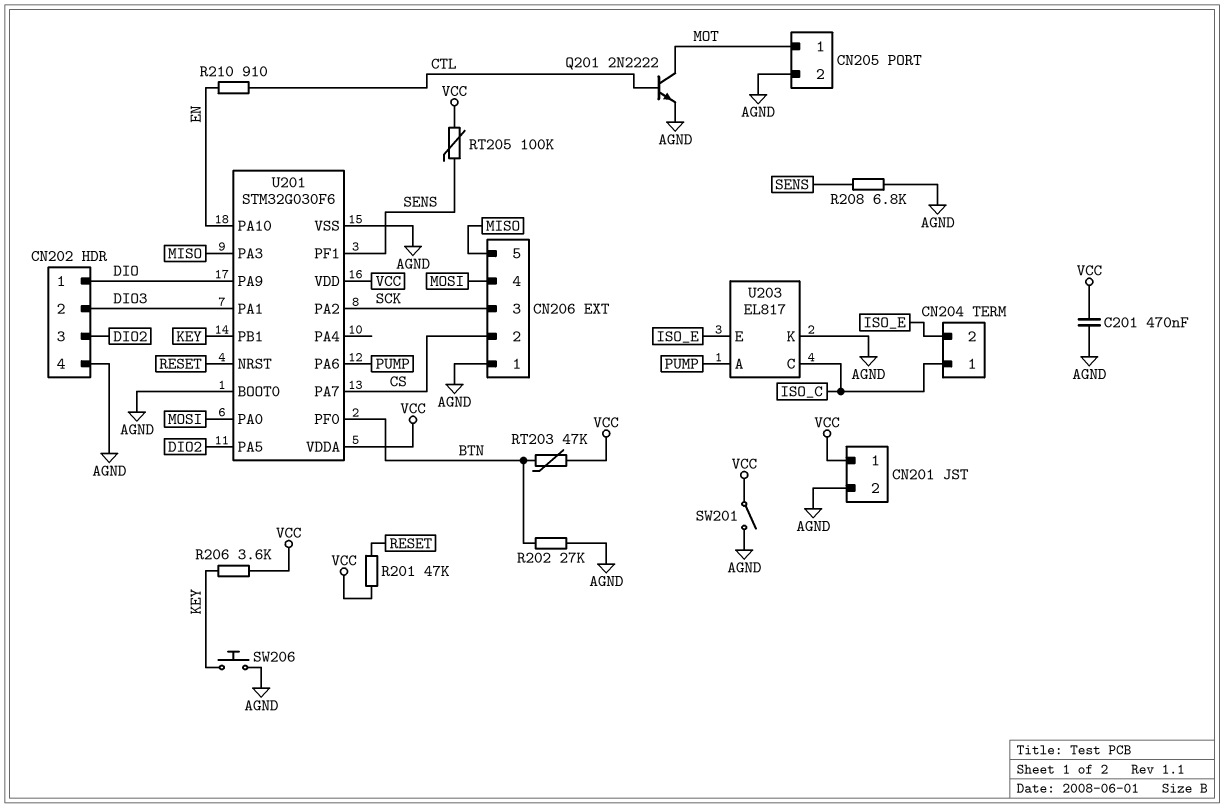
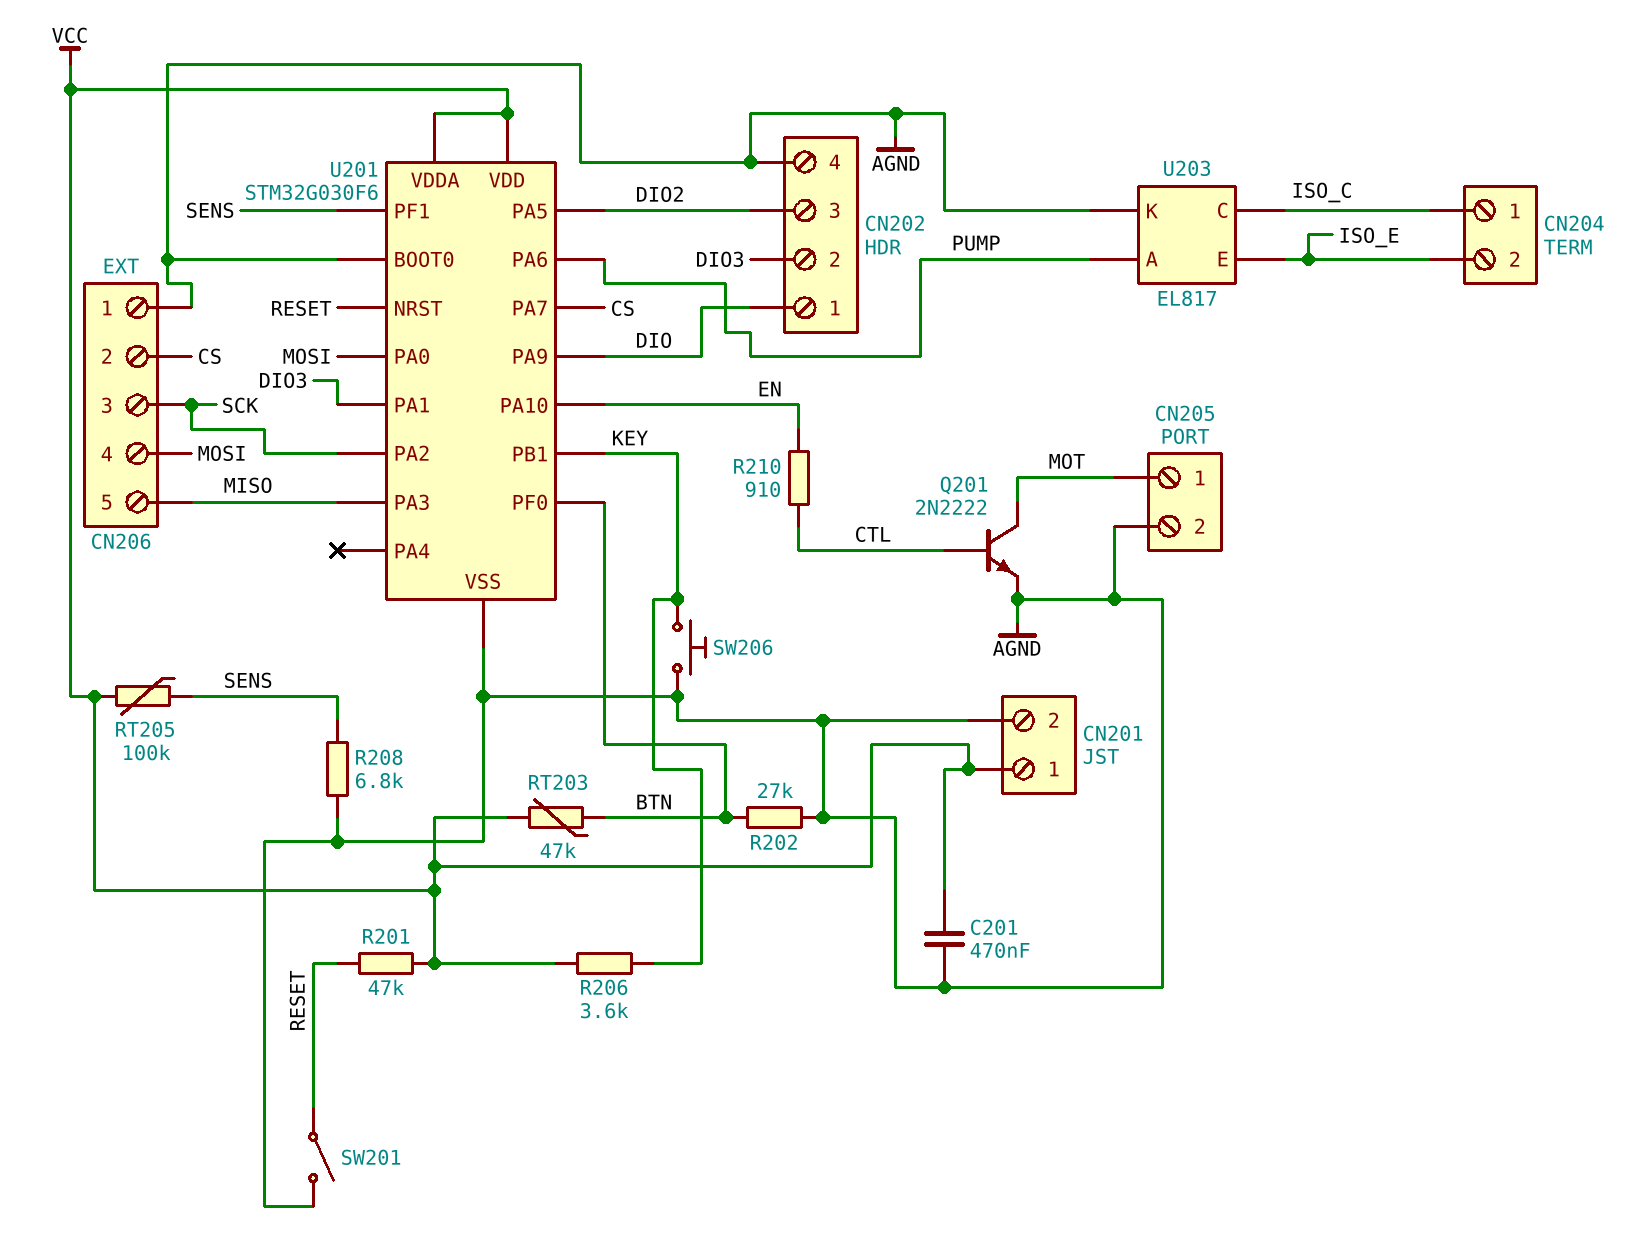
SW201: switch (AGND, VCC) -> switch (AGND, RESET)

